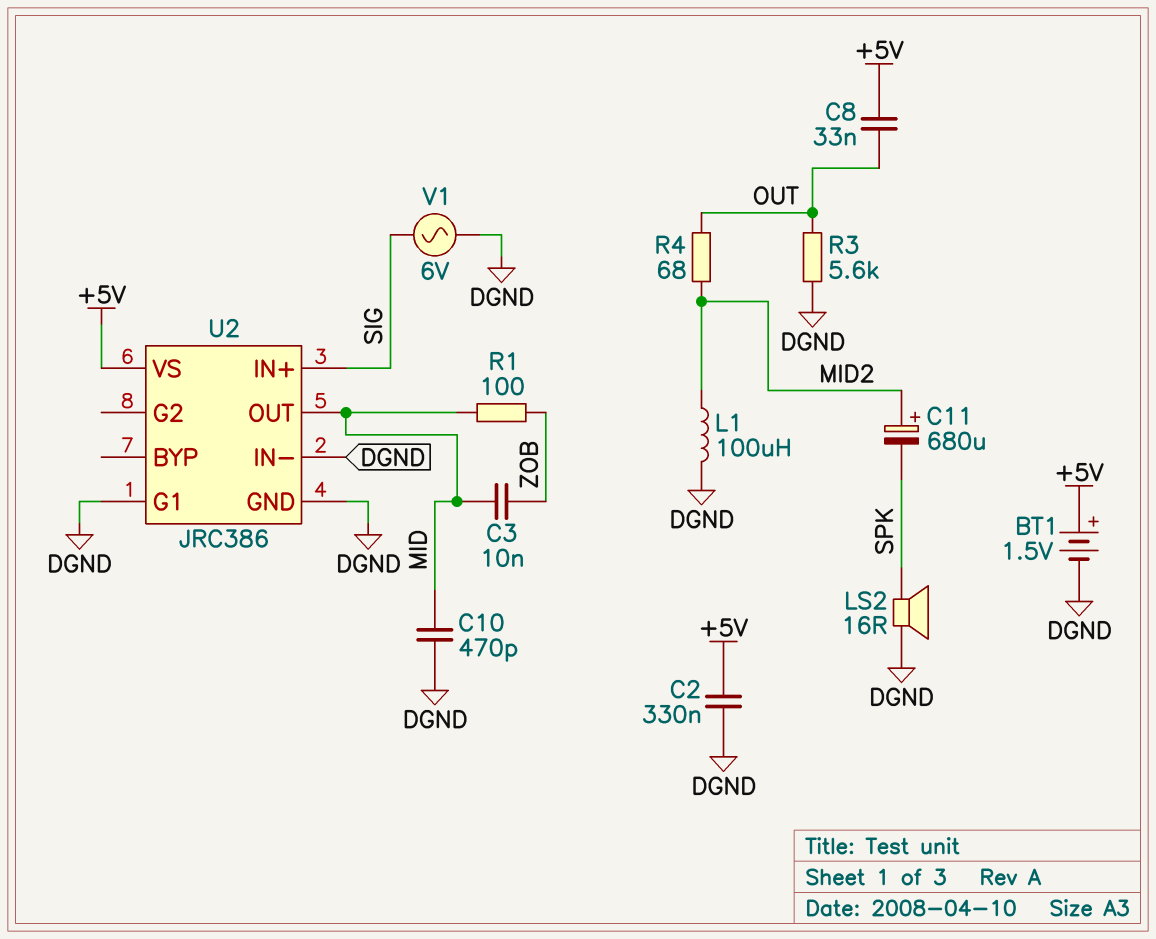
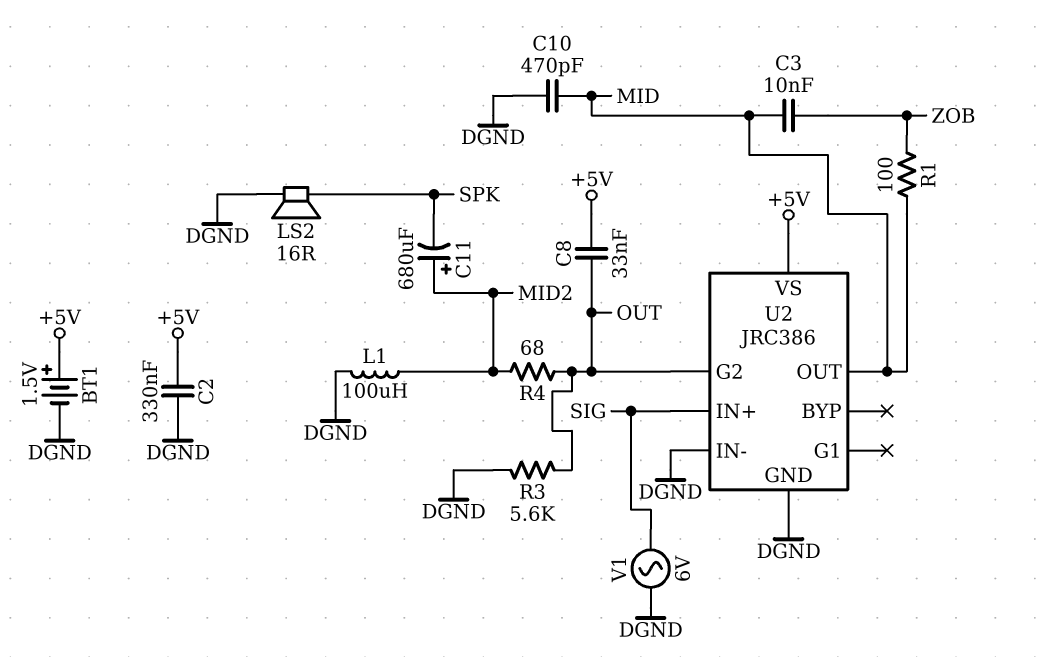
U2 pin G1: DGND -> none
U2 pin G2: none -> OUT

